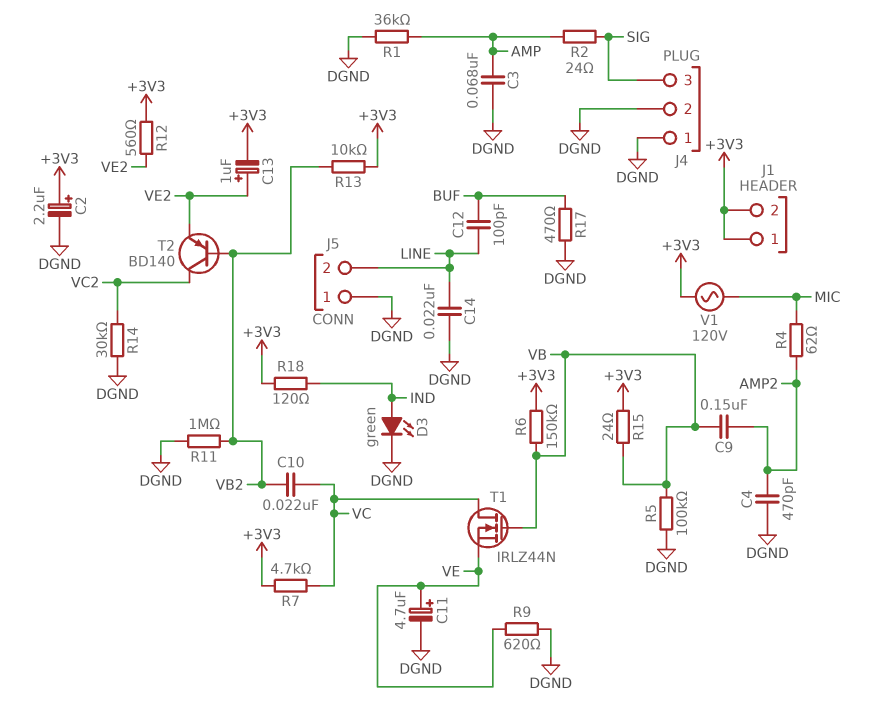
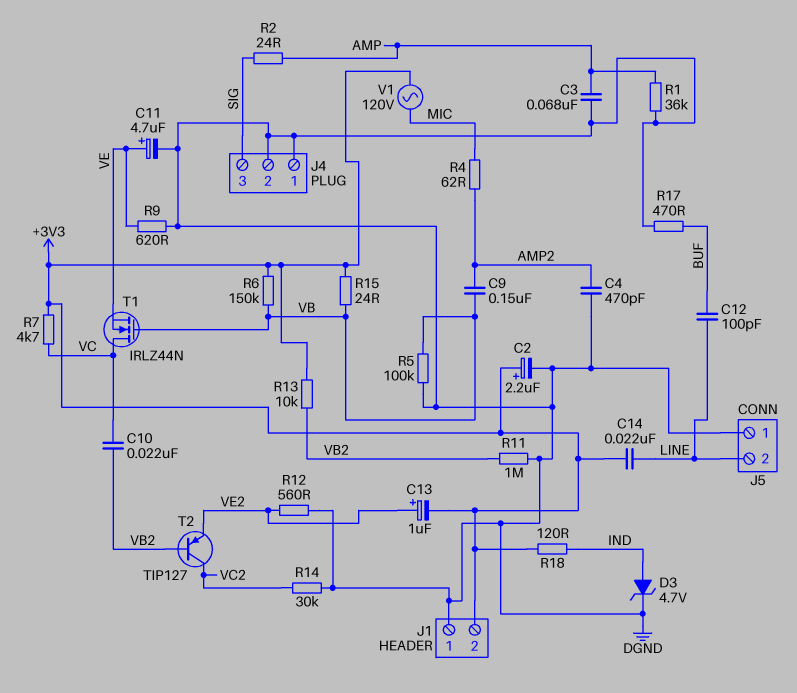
C14: 22nF (DGND, LINE) -> 22nF (+3V3, LINE)
D3: LED green (A IND, K DGND) -> zener 4.7V (A IND, K DGND)
J1 pin 1: +3V3 -> DGND
R12: 560 (+3V3, VE2) -> 560 (DGND, VE2)
T2: PNP BD140 (B VB2, C VC2, E VE2) -> PNP TIP127 (B VB2, C VC2, E VE2)

